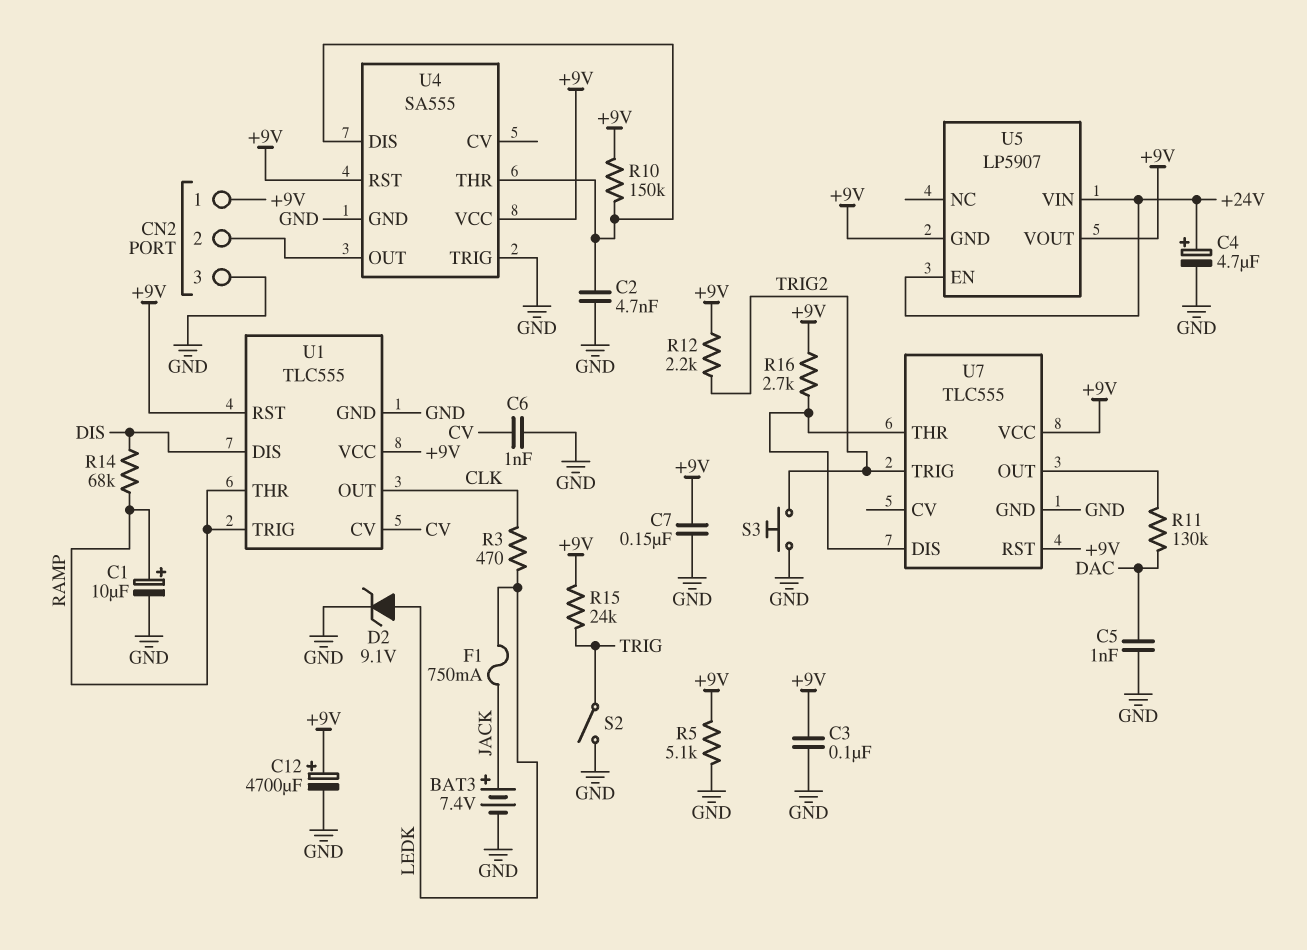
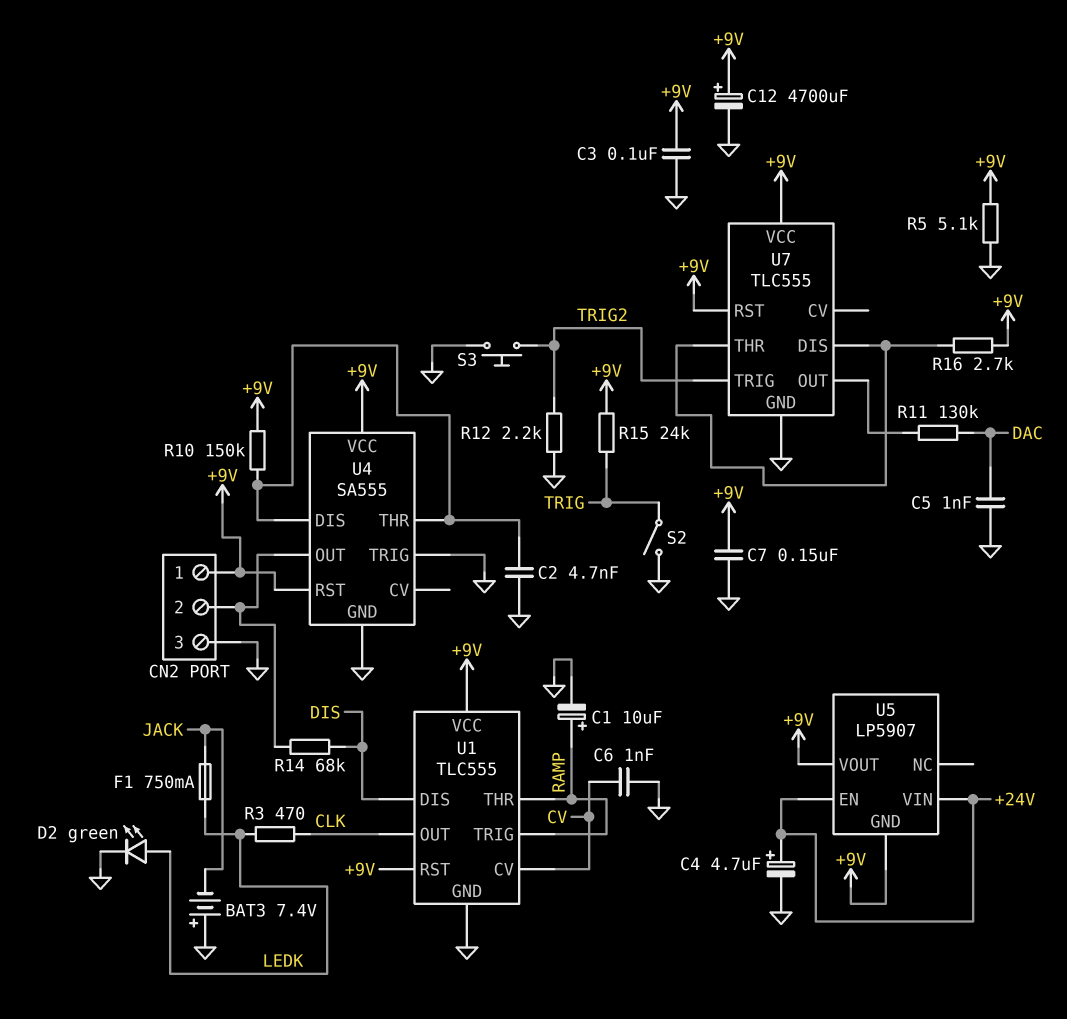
BAT3: 7.4V (plus JACK, minus GND) -> 7.4V (plus GND, minus JACK)
D2: zener 9.1V (A LEDK, K GND) -> LED green (A LEDK, K GND)
R12: 2.2k (+9V, TRIG2) -> 2.2k (GND, TRIG2)
R14: 68k (DIS, RAMP) -> 68k (CN2/2, DIS)

